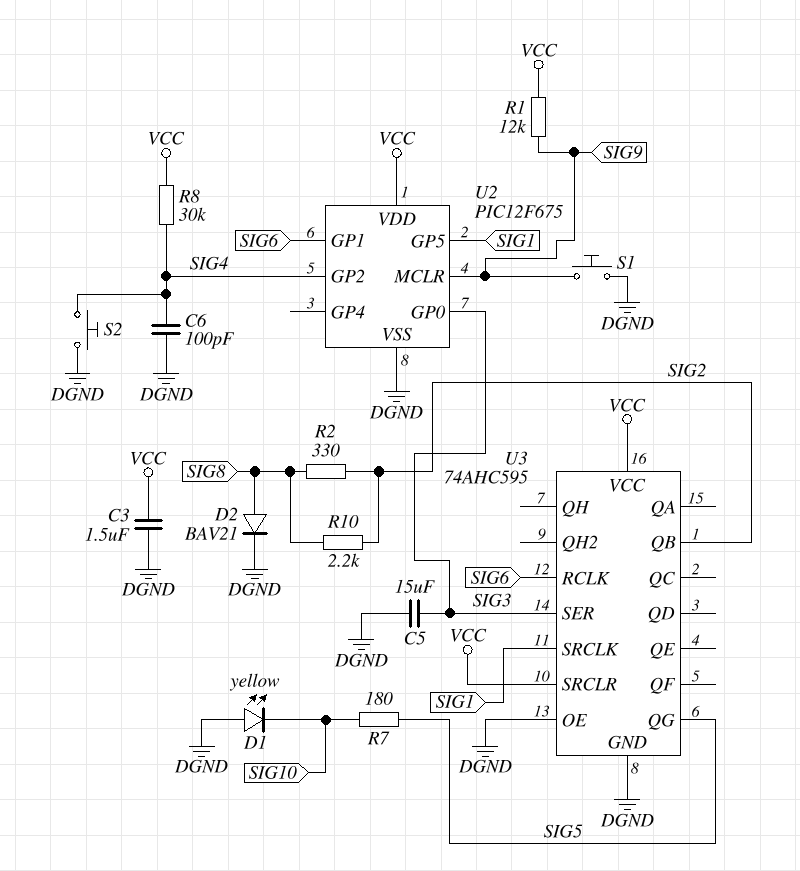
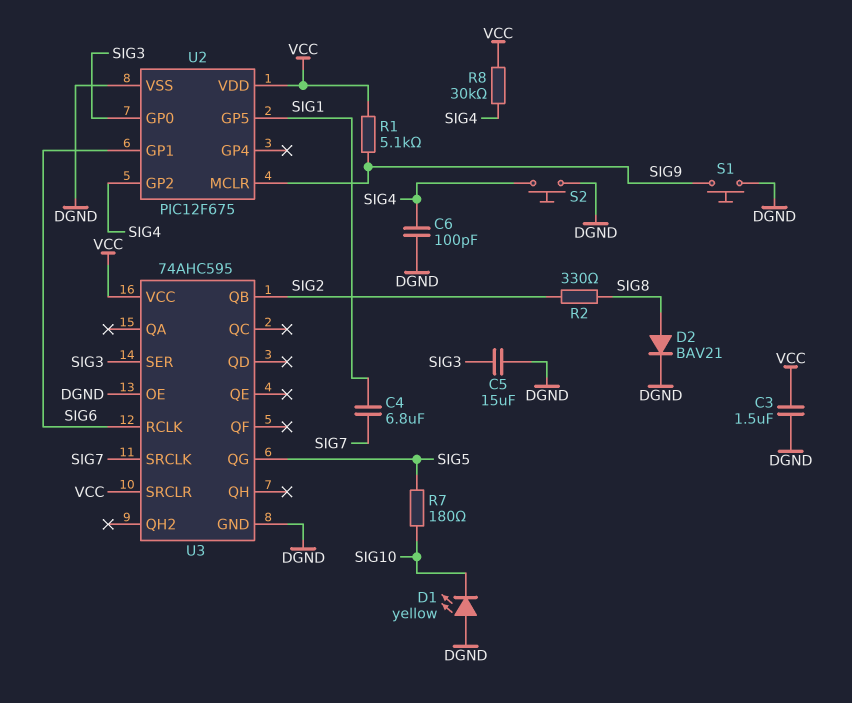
C4: none -> 6.8uF (SIG1, SIG7)
R1: 12k (SIG9, VCC) -> 5.1k (SIG9, VCC)
R10: 2.2k (SIG2, SIG8) -> none
U3 pin SRCLK: SIG1 -> SIG7

